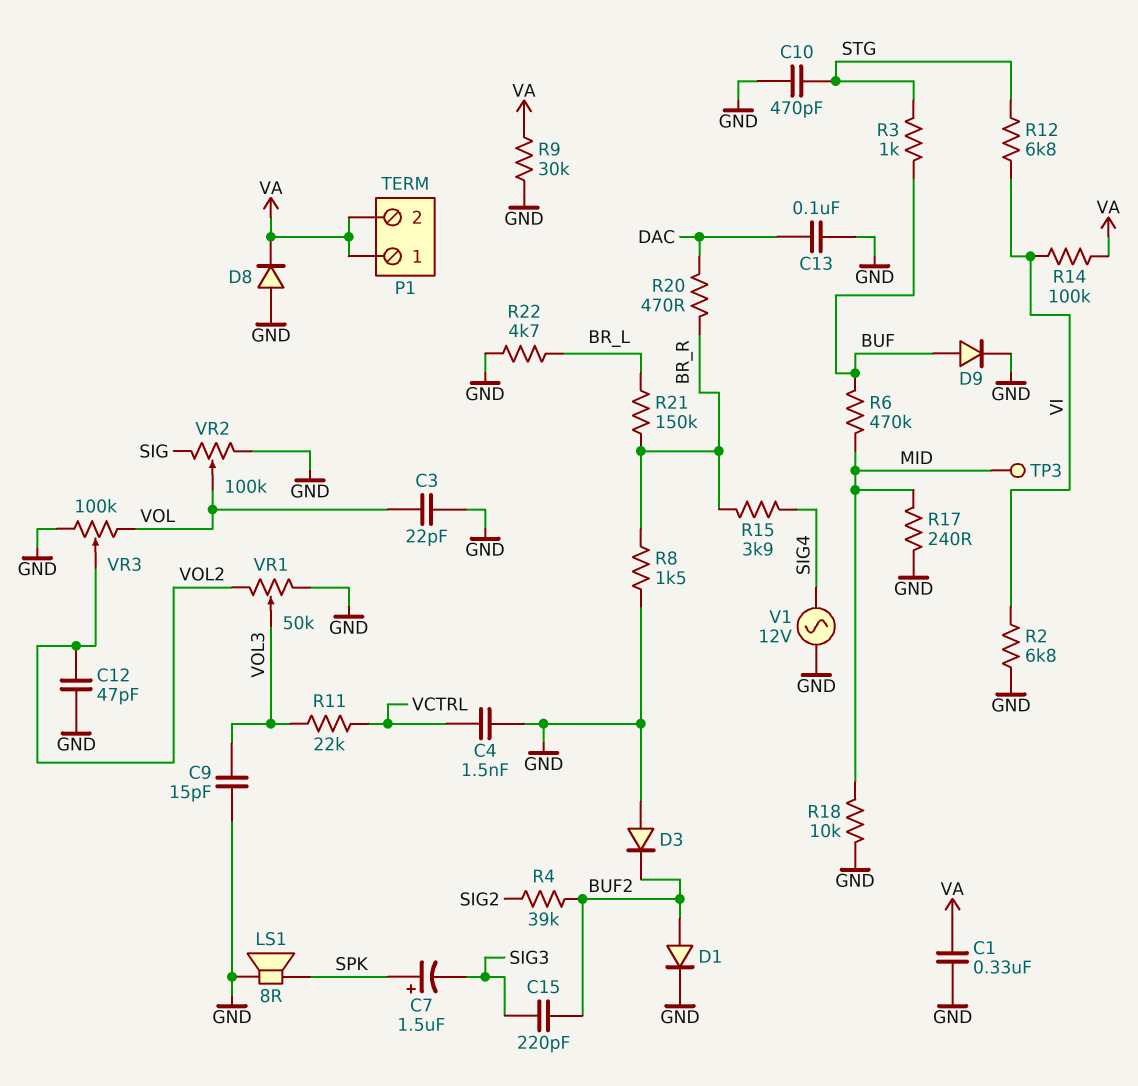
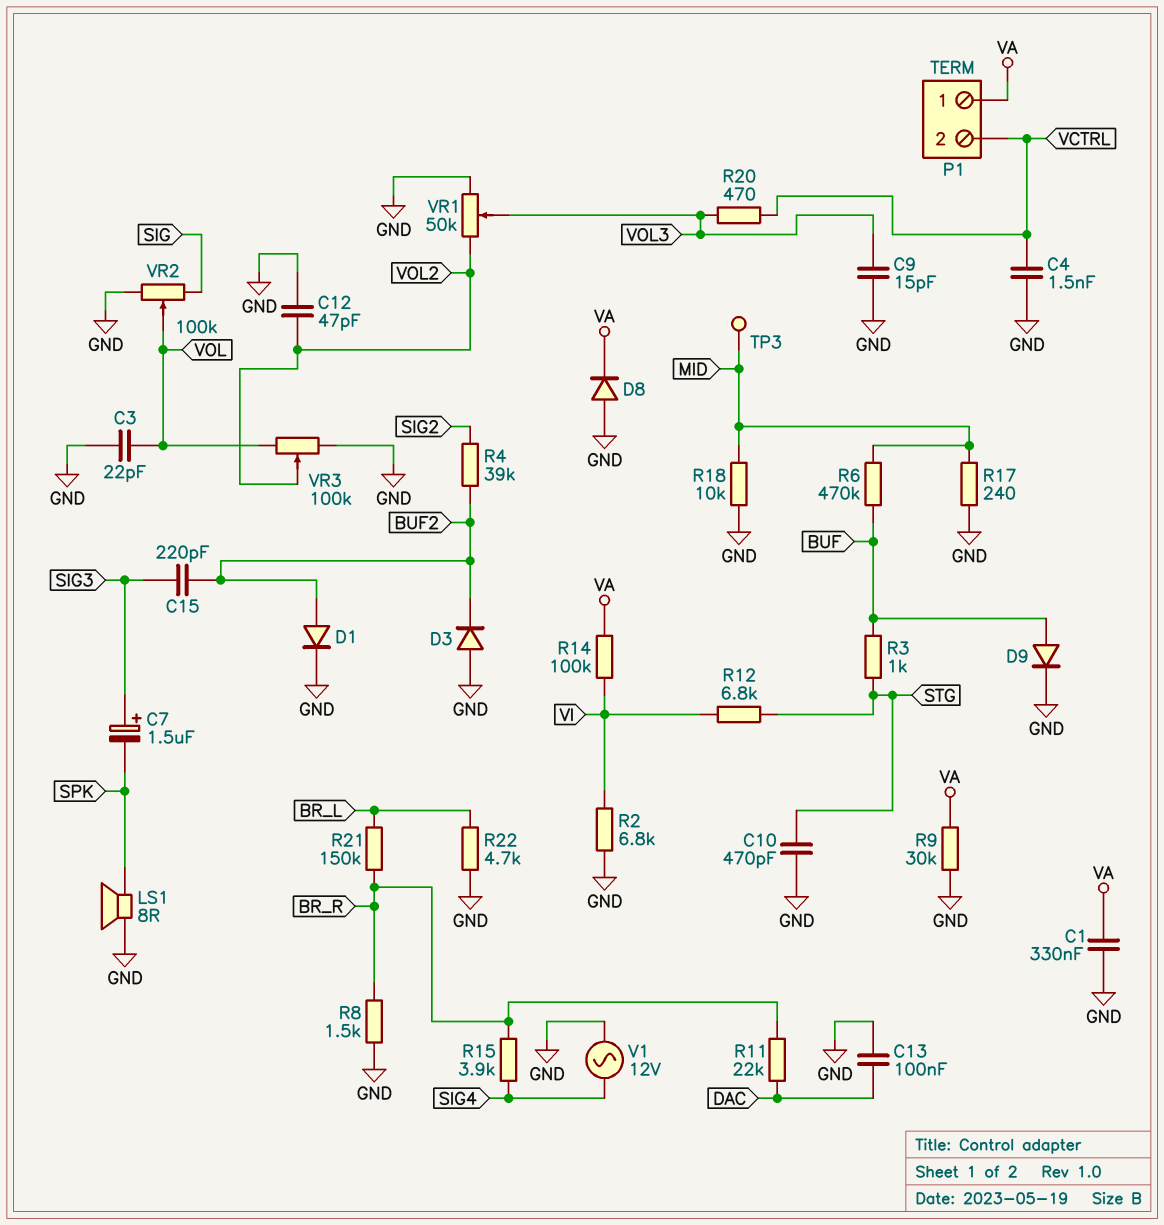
C7: 1.5uF (plus SPK, minus SIG3) -> 1.5uF (plus SIG3, minus SPK)
P1 pin 2: VA -> VCTRL
R11: 22k (VCTRL, VOL3) -> 22k (BR_R, DAC)
R20: 470 (BR_R, DAC) -> 470 (VCTRL, VOL3)

